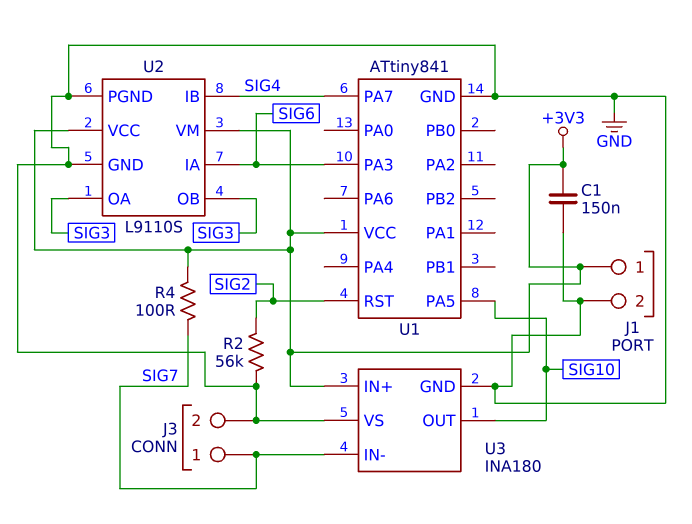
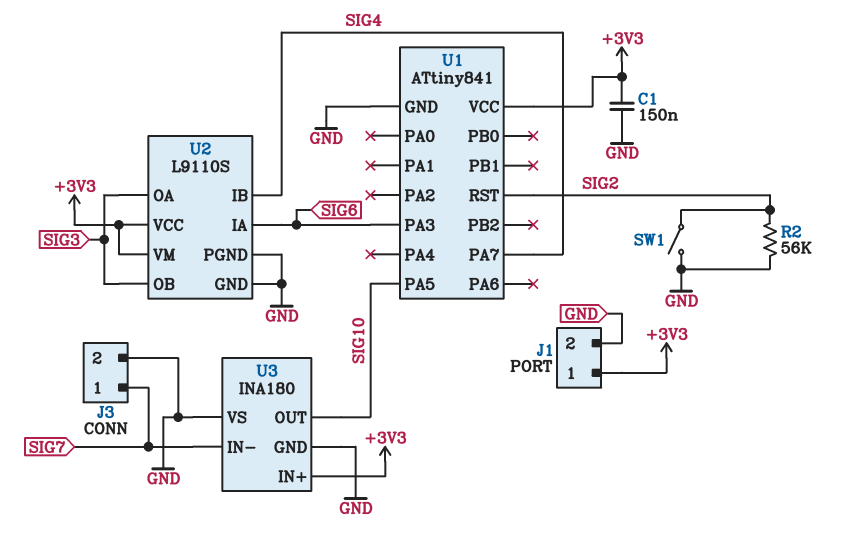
R4: 100 (+3V3, SIG7) -> none
SW1: none -> switch (GND, SIG2)

